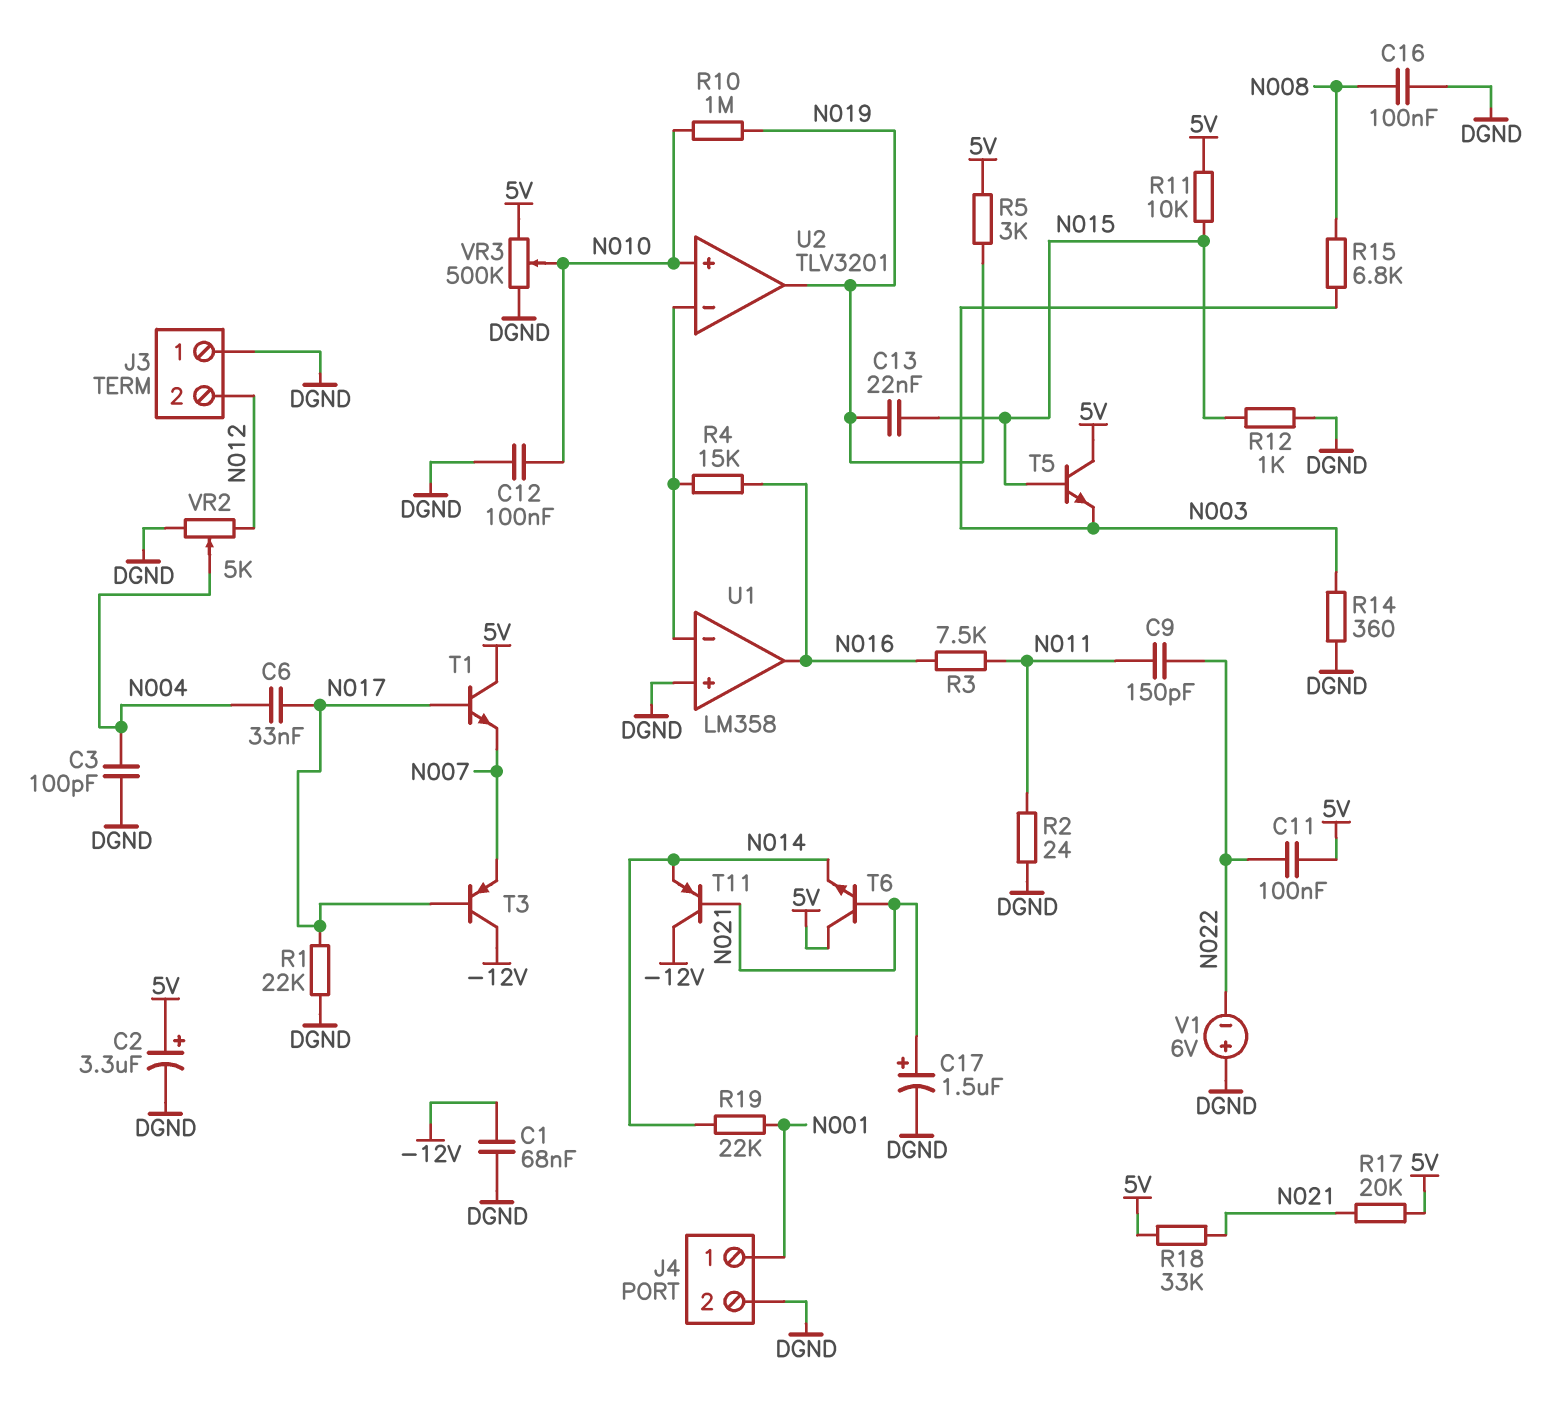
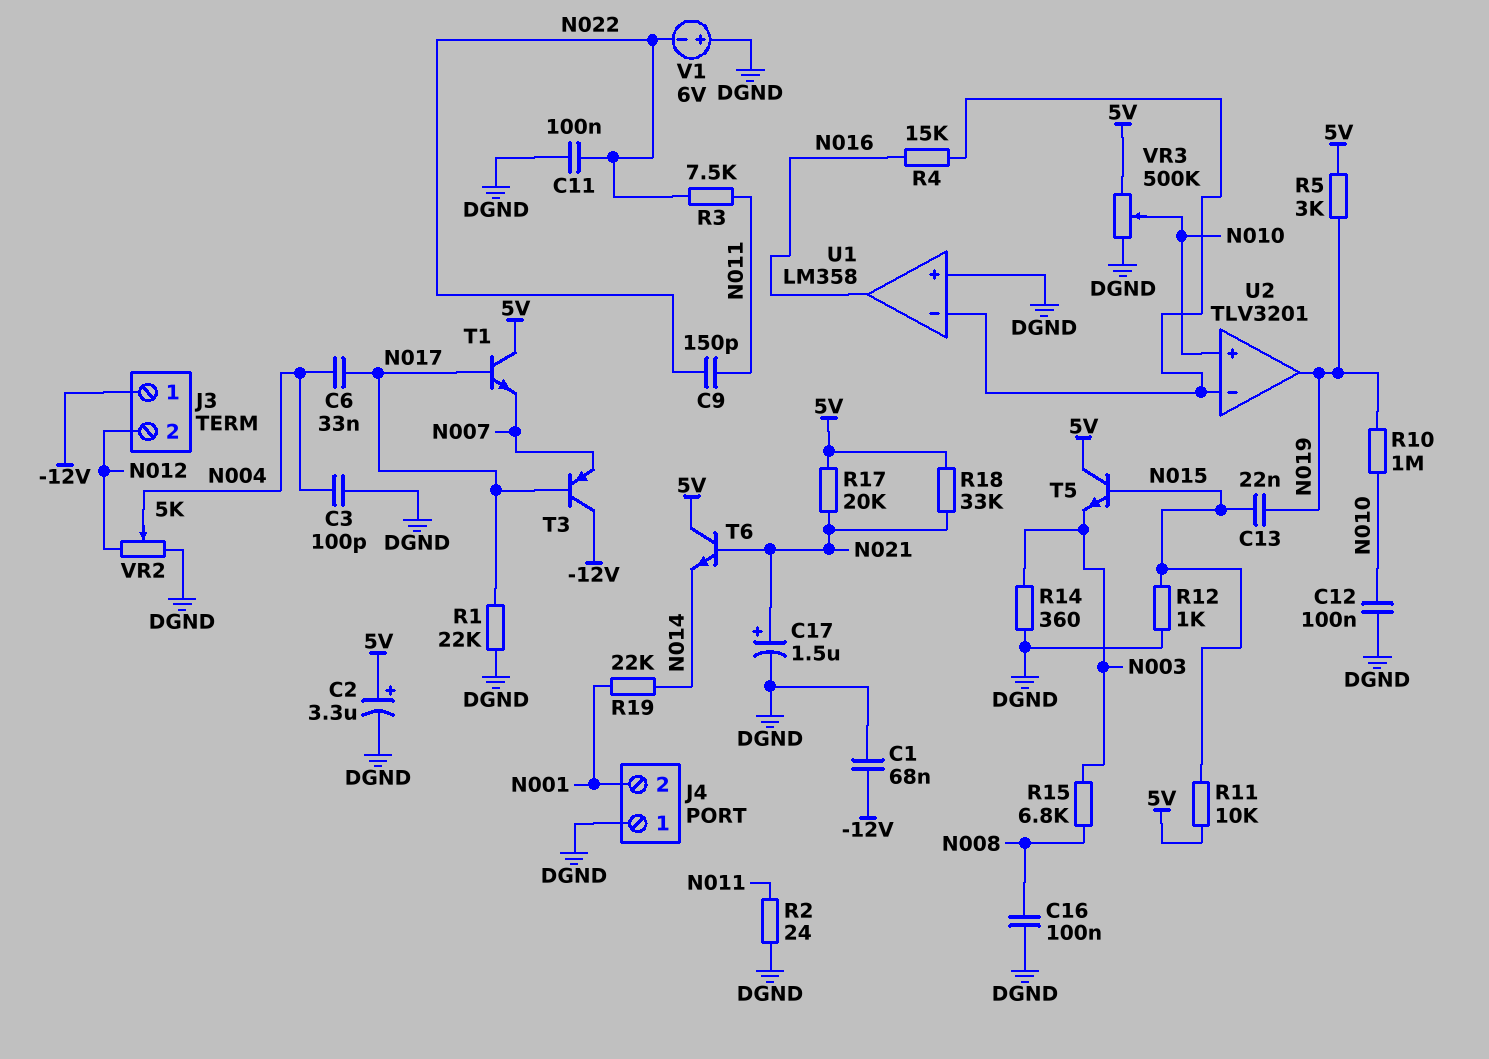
C11: 100nF (5V, N022) -> 100nF (DGND, N022)
J3 pin 1: DGND -> -12V
J4 pin 1: N001 -> DGND
J4 pin 2: DGND -> N001
R3: 7.5k (N011, N016) -> 7.5k (N011, N022)
T11: PNP (B N021, C -12V, E N014) -> none

